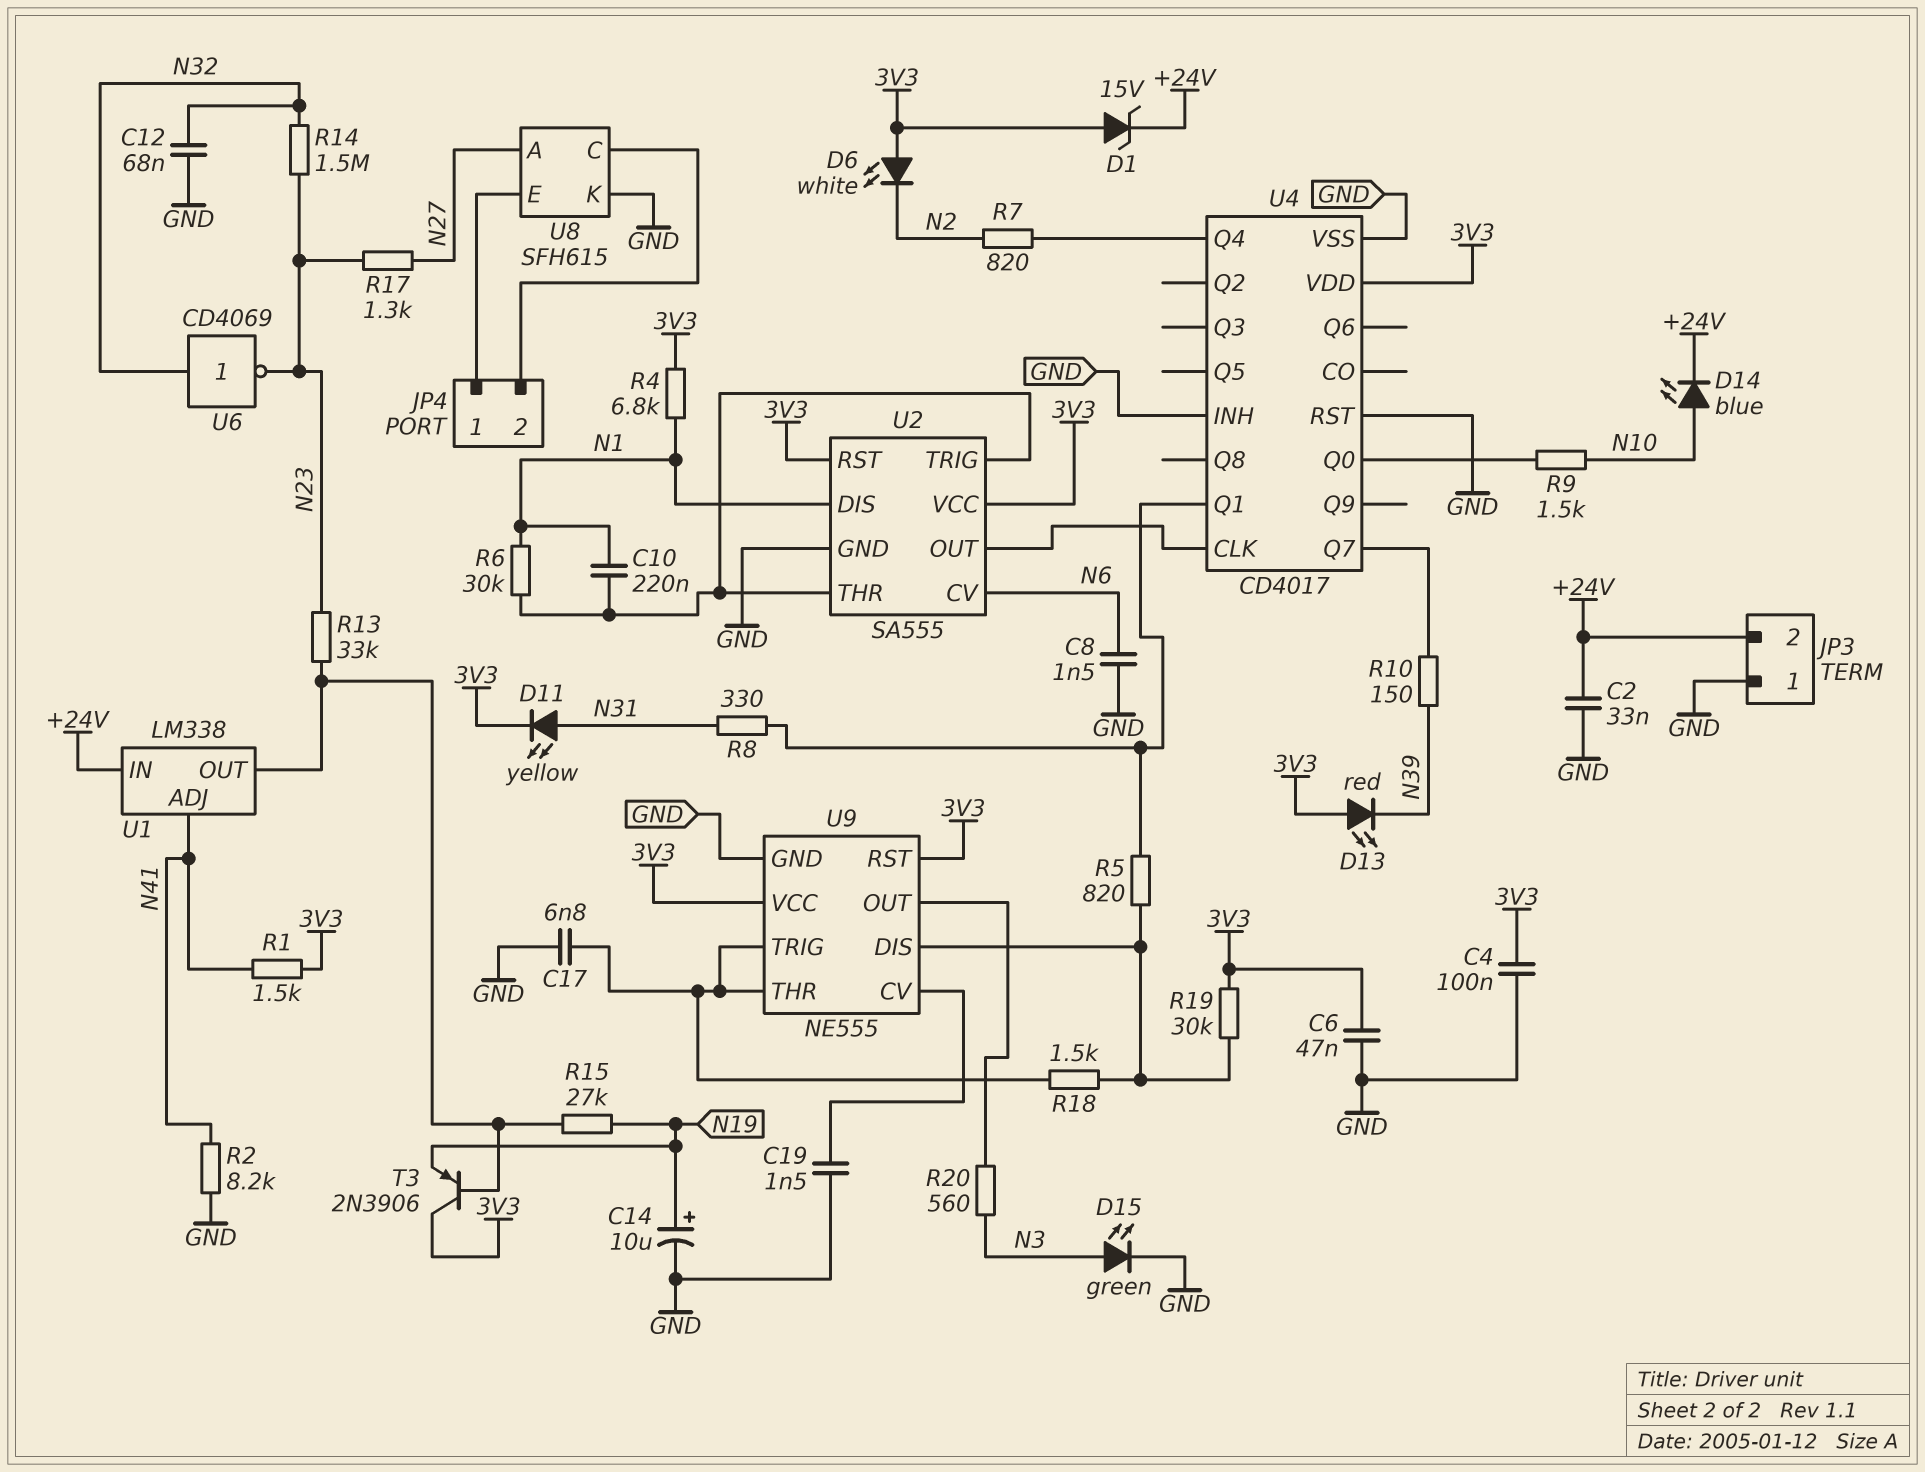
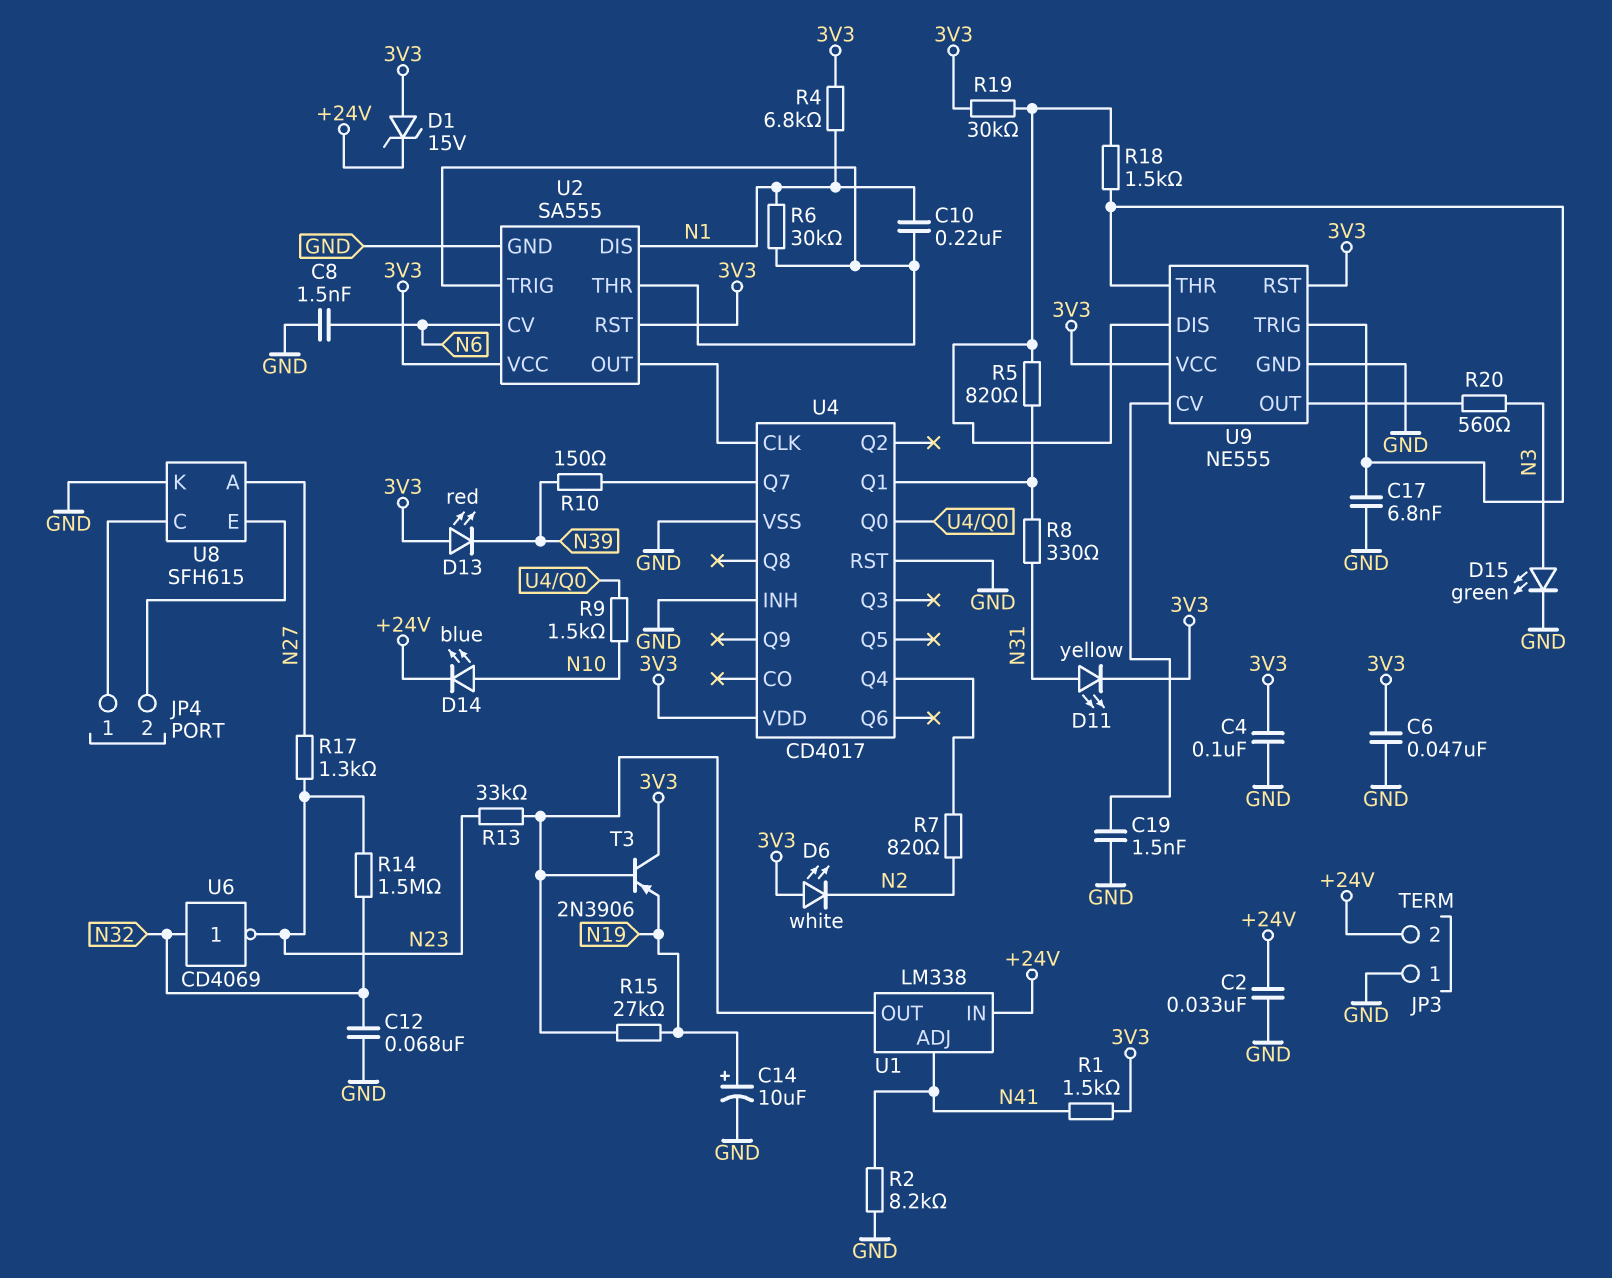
U8 pin C: JP4/2 -> JP4/1
U8 pin E: JP4/1 -> JP4/2

